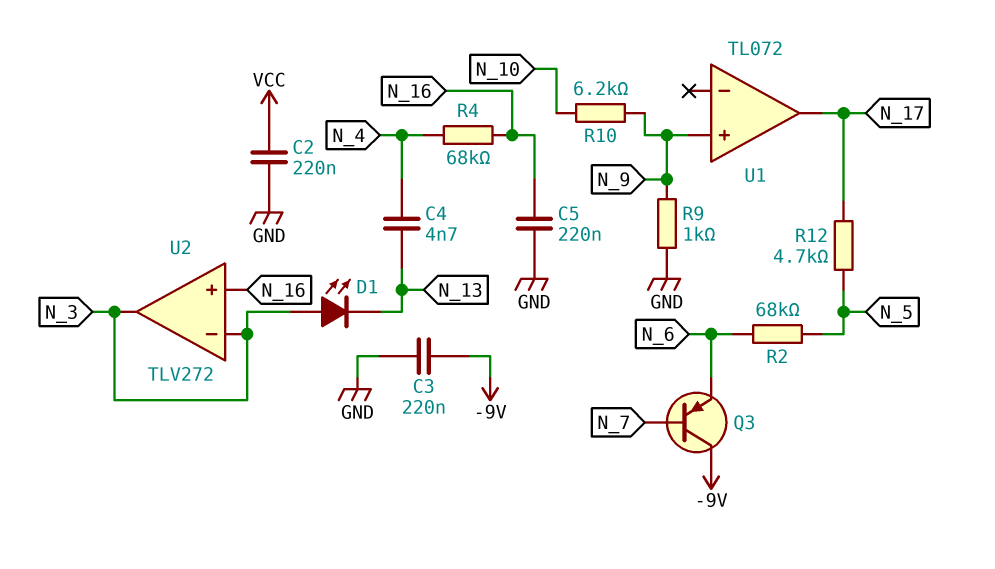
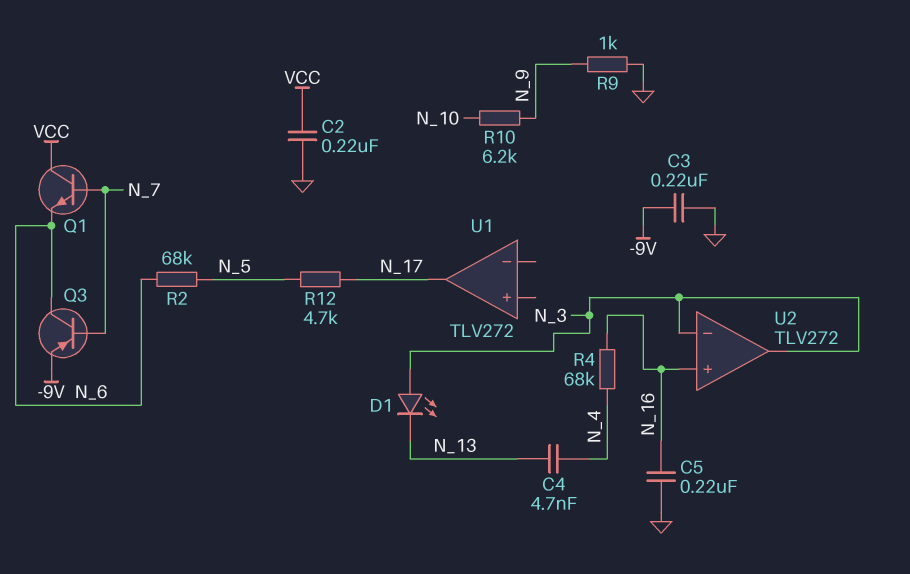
Q1: none -> NPN (B N_7, C VCC, E N_6)
Q3: PNP (B N_7, C -9V, E N_6) -> PNP (B N_7, C N_6, E -9V)
U1: TL072 -> TLV272
U1 pin in+: N_9 -> none

